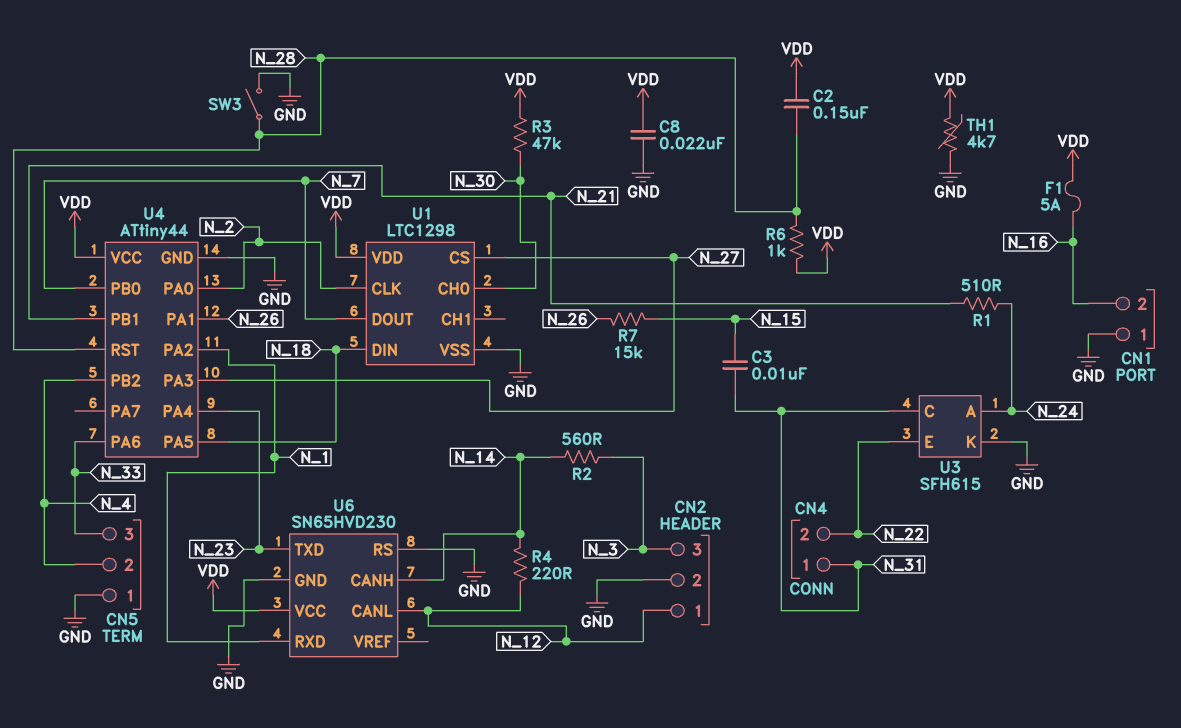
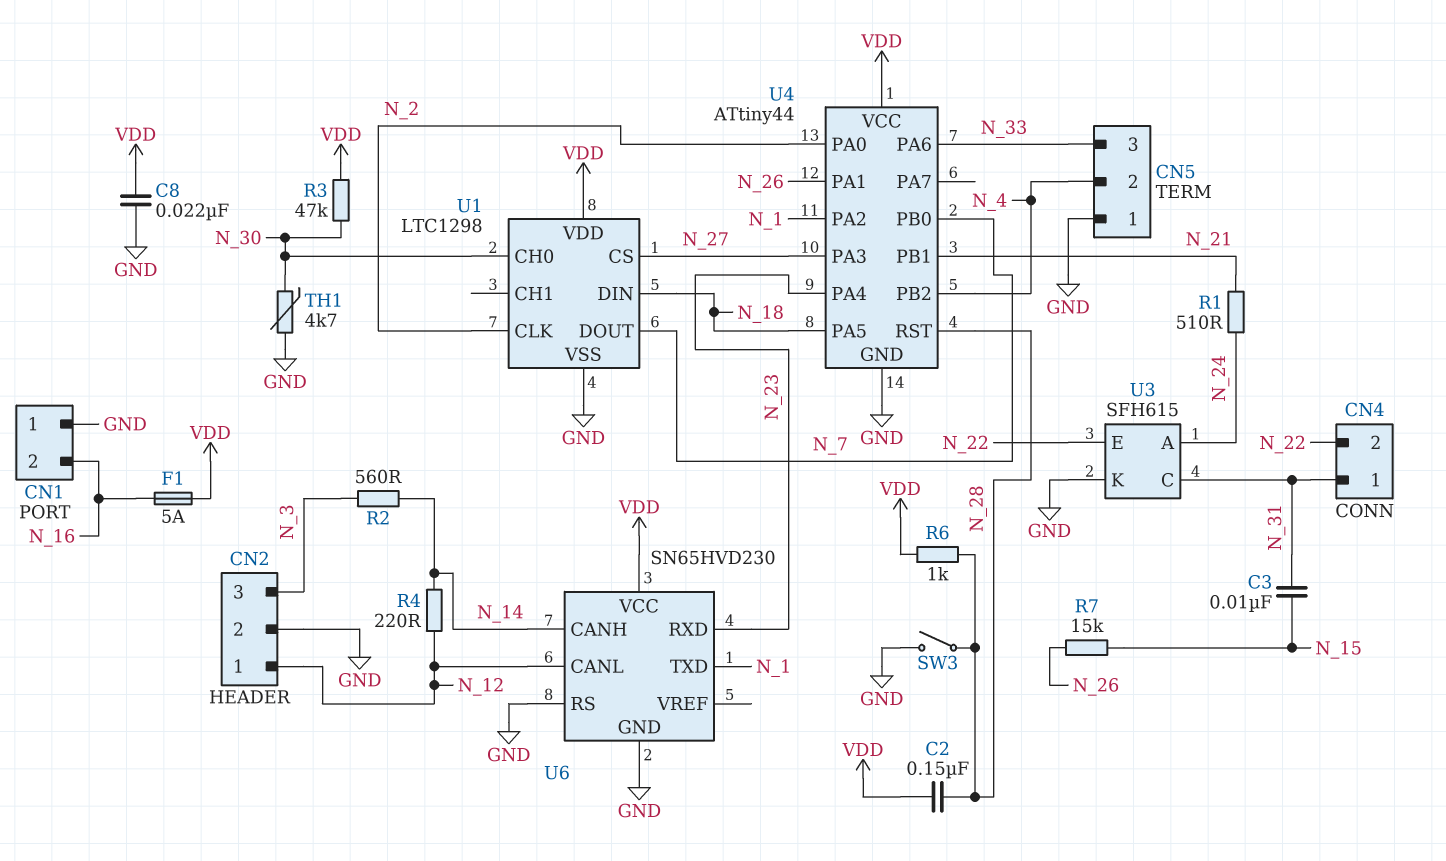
TH1: 4.7k (GND, VDD) -> 4.7k (GND, N_30)
U6 pin RXD: N_1 -> N_23
U6 pin TXD: N_23 -> N_1

